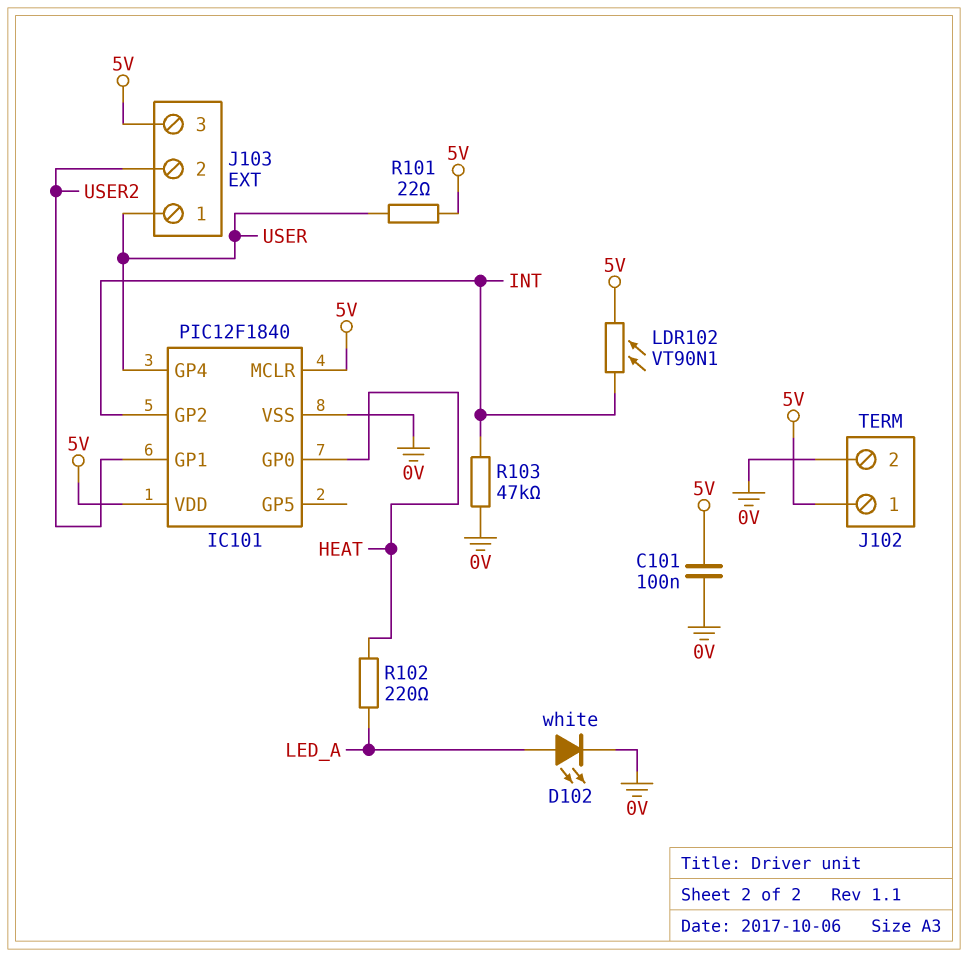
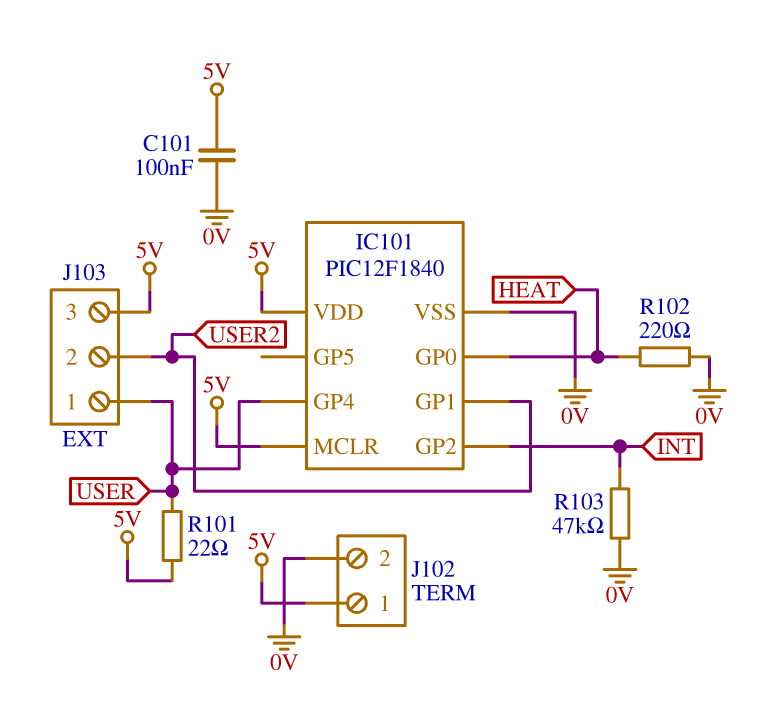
D102: LED white (A LED_A, K 0V) -> none
LDR102: VT90N1 (5V, INT) -> none
R102: 220 (HEAT, LED_A) -> 220 (0V, HEAT)

